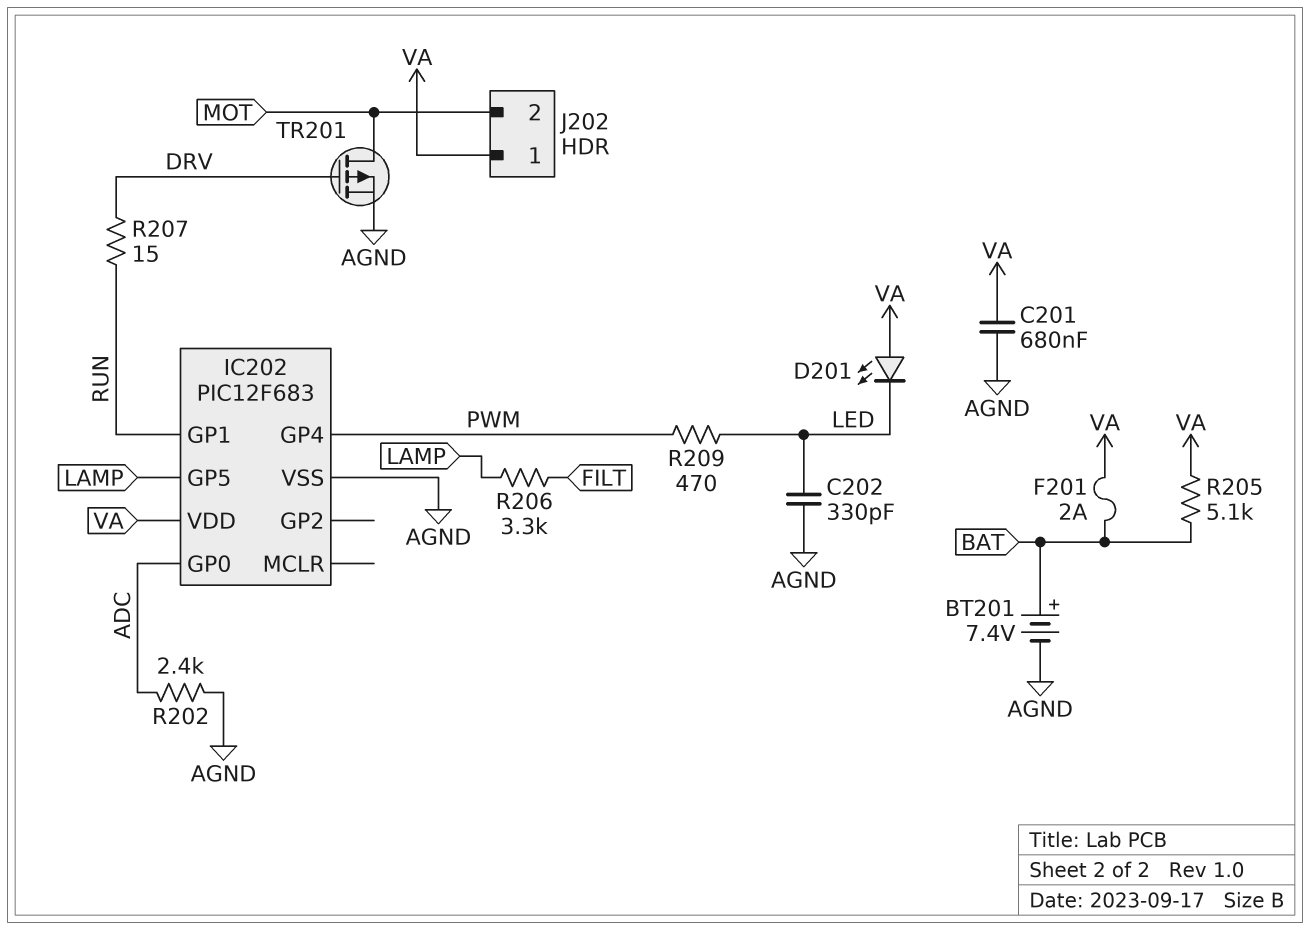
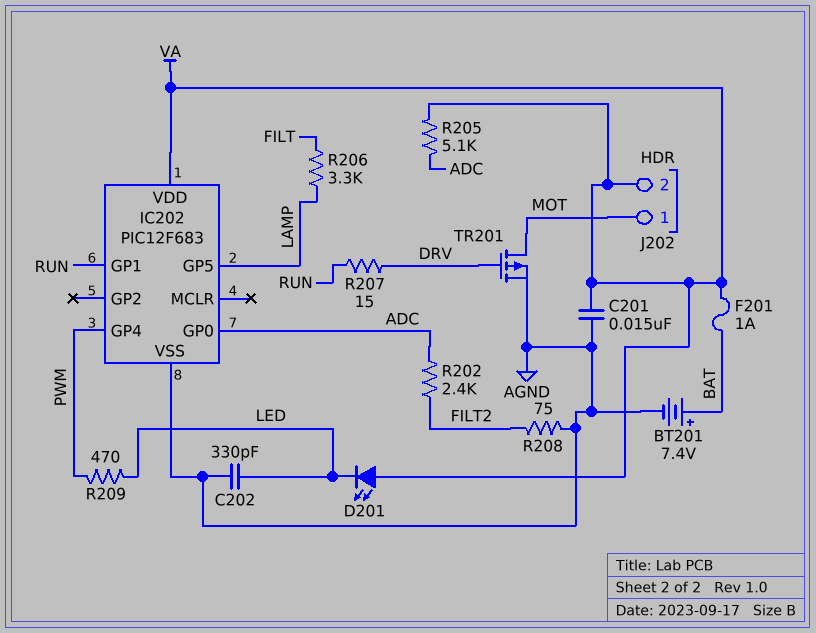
C201: 680nF (AGND, VA) -> 15nF (AGND, VA)
F201: 2A (BAT, VA) -> 1A (BAT, VA)
J202 pin 1: VA -> MOT
J202 pin 2: MOT -> VA
R202: 2.4k (ADC, AGND) -> 2.4k (ADC, FILT2)
R205: 5.1k (BAT, VA) -> 5.1k (ADC, VA)
R208: none -> 75 (AGND, FILT2)

